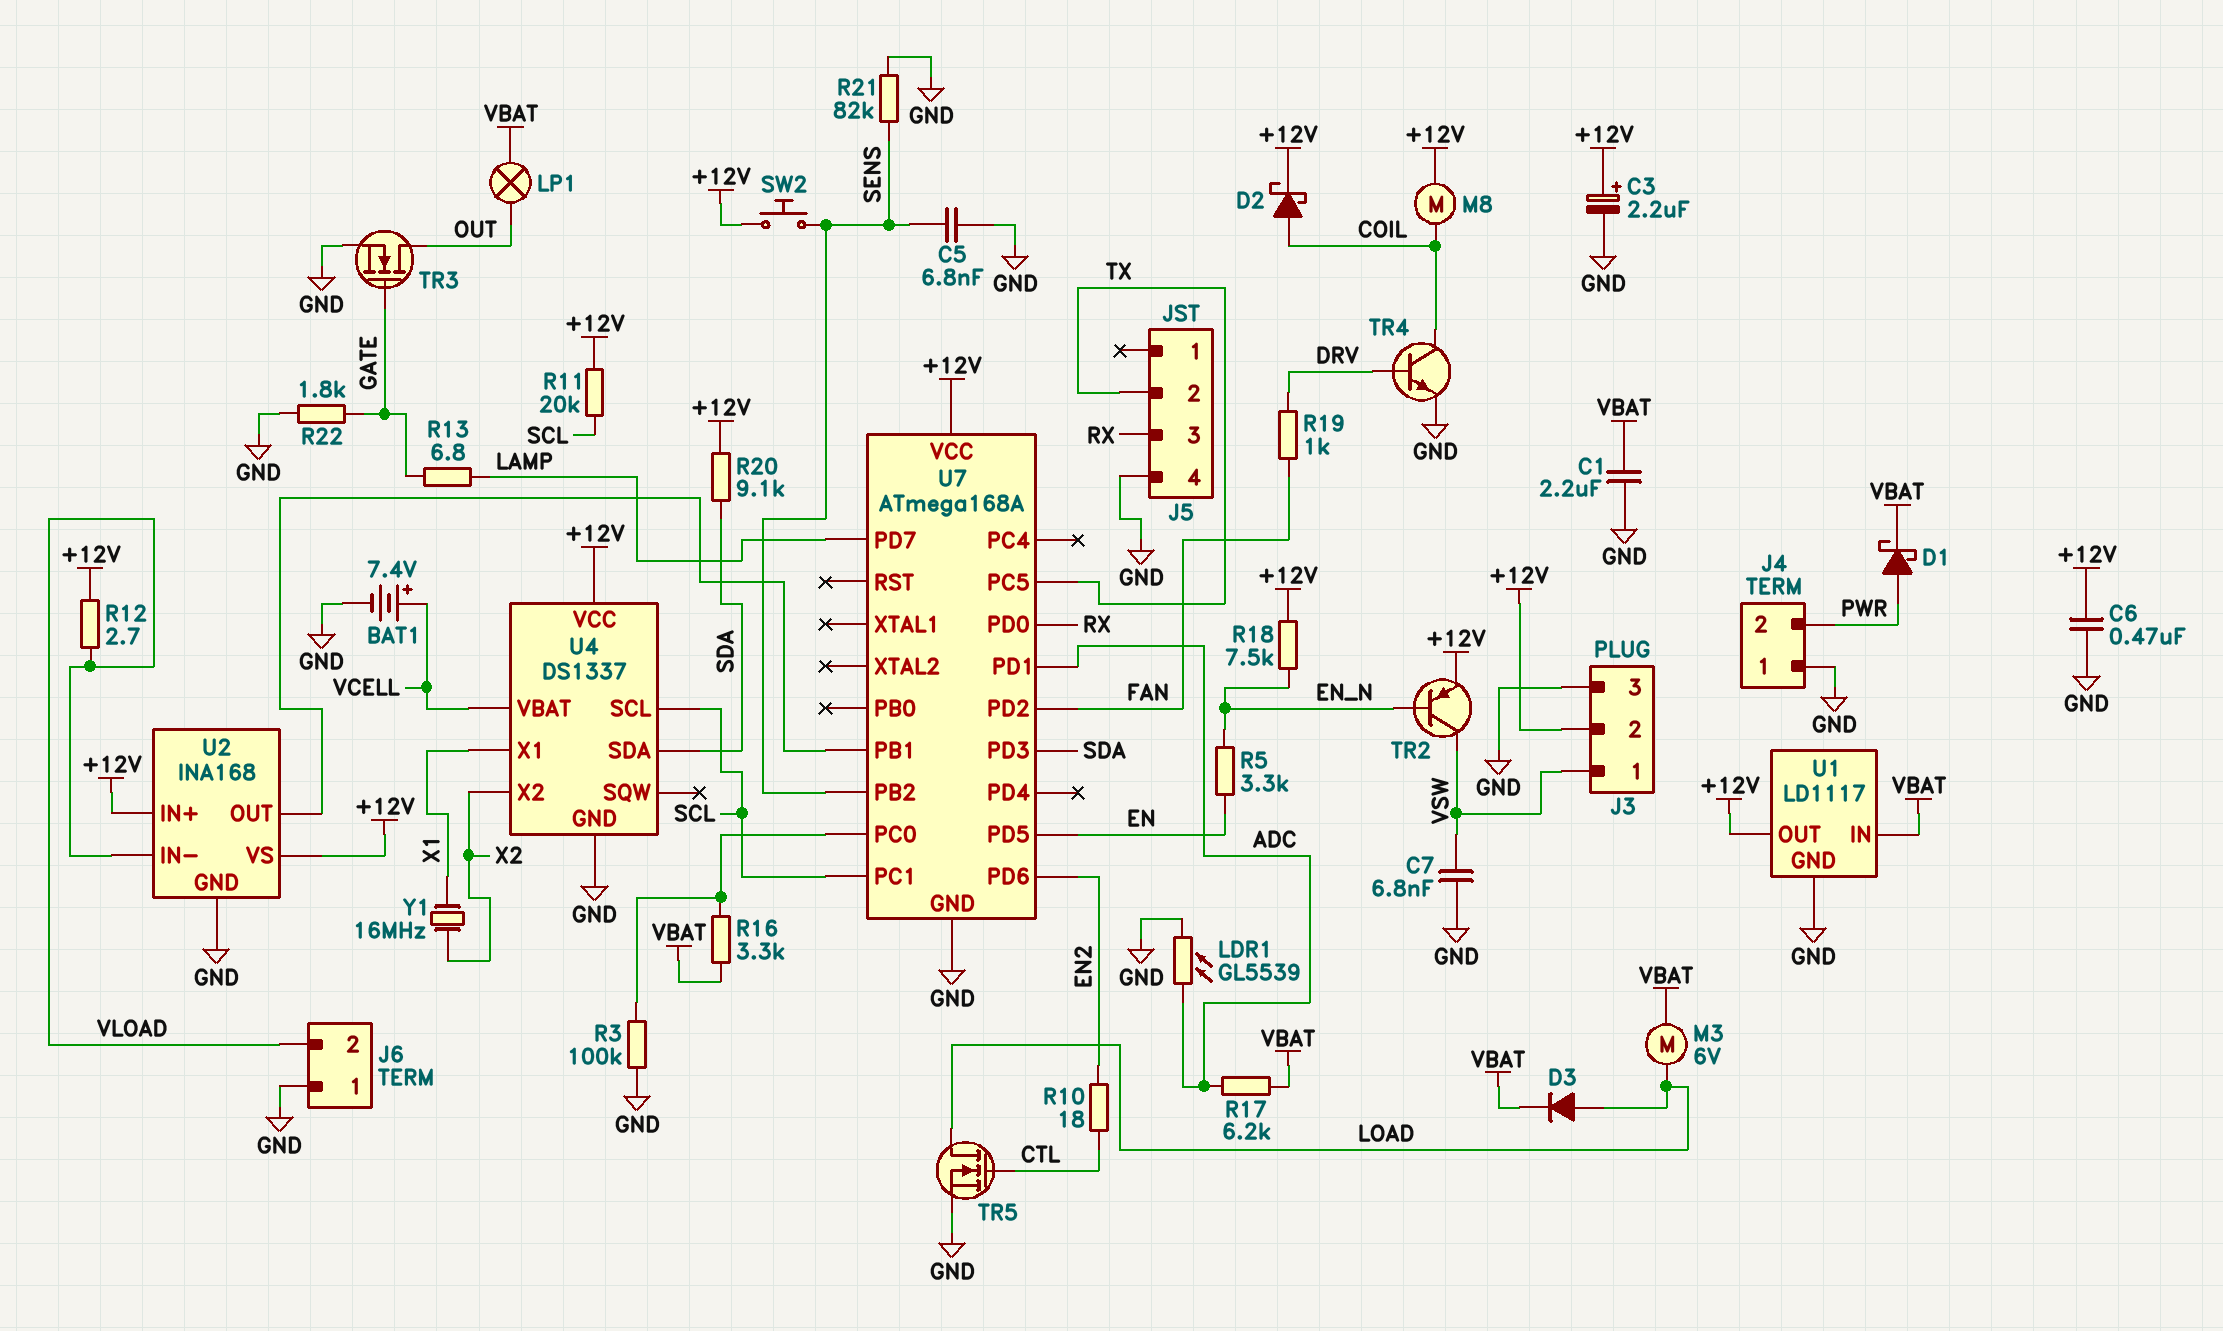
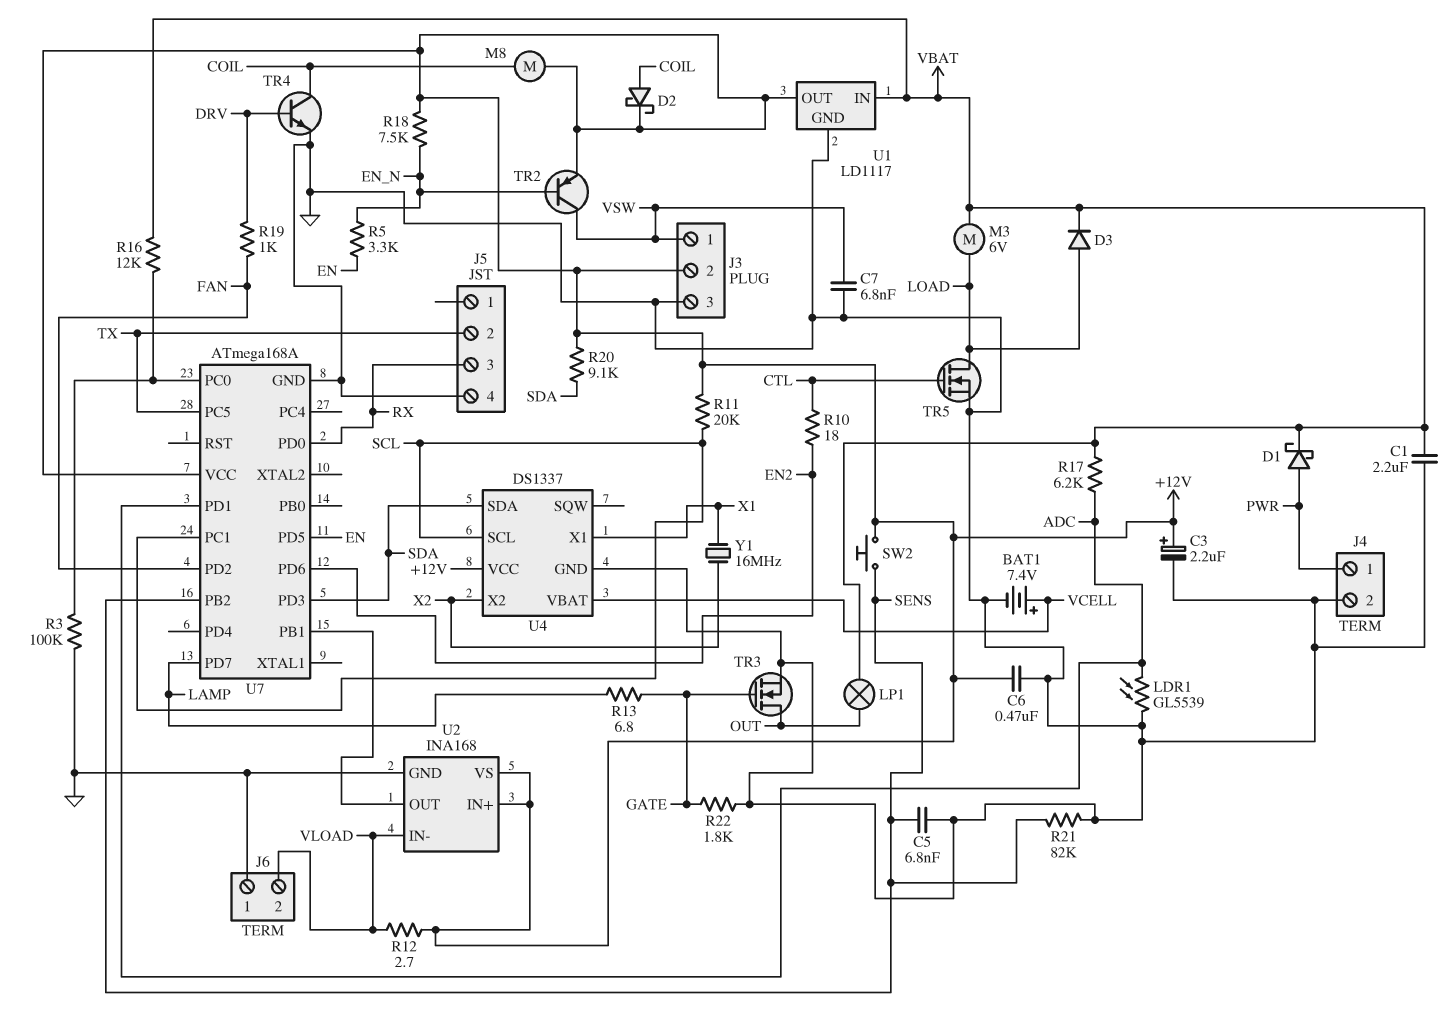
J4 pin 1: GND -> PWR
J4 pin 2: PWR -> GND
R16: 3.3k (U7/PC0, VBAT) -> 12k (U7/PC0, VBAT)

